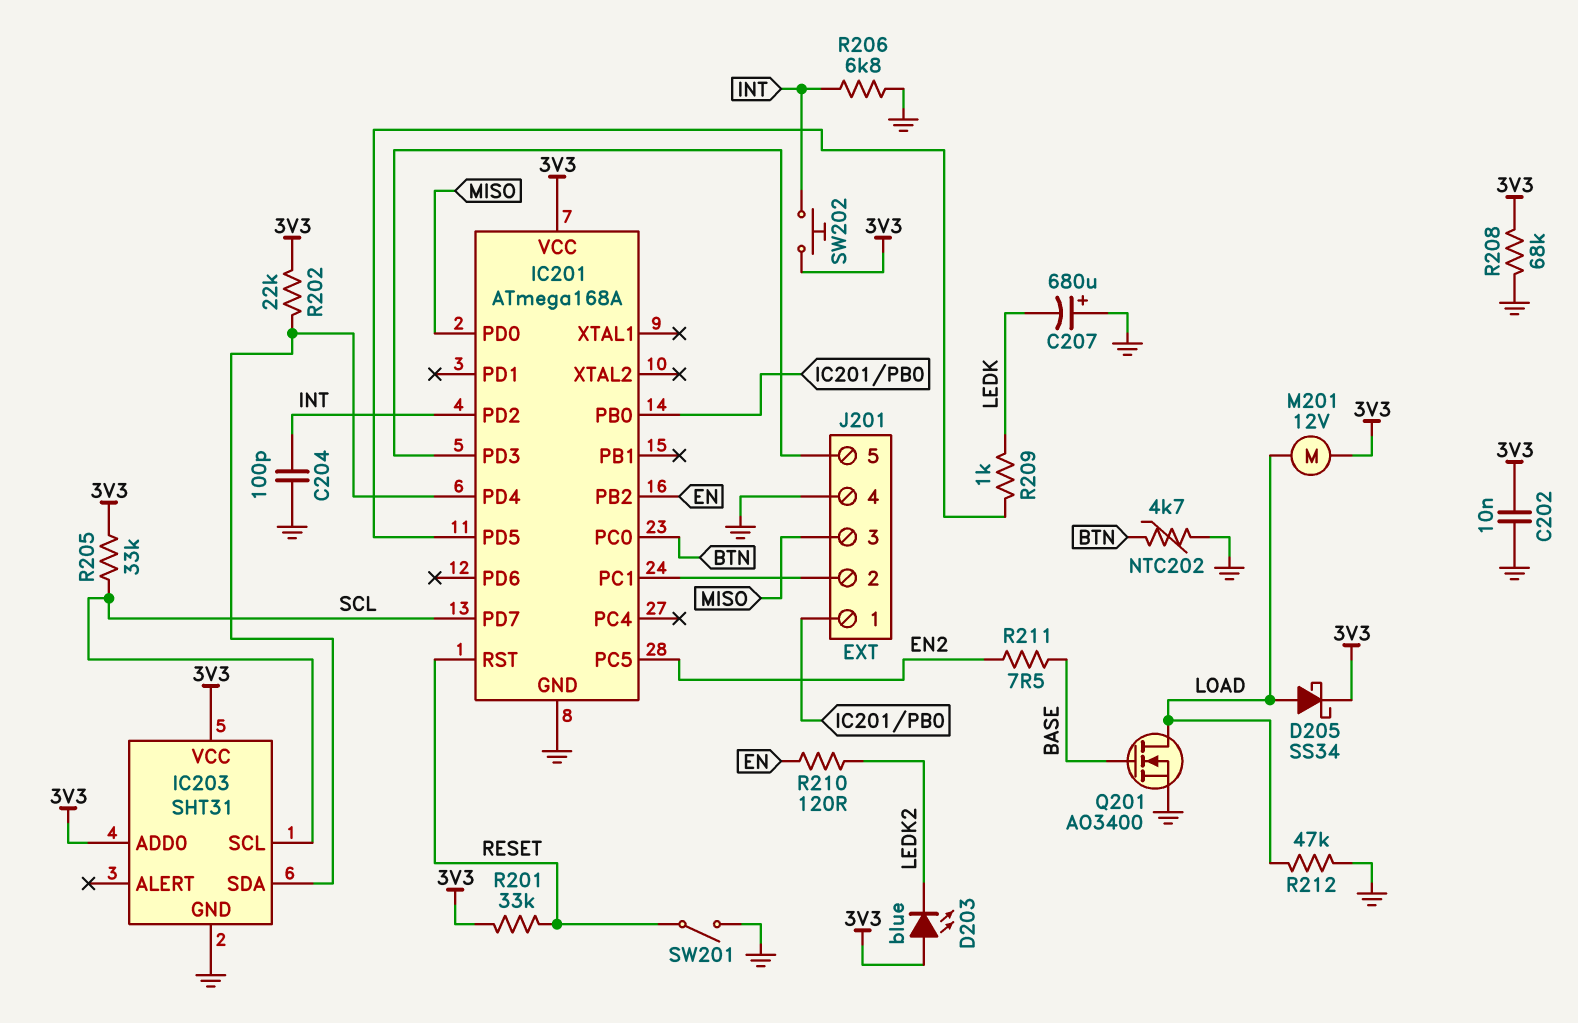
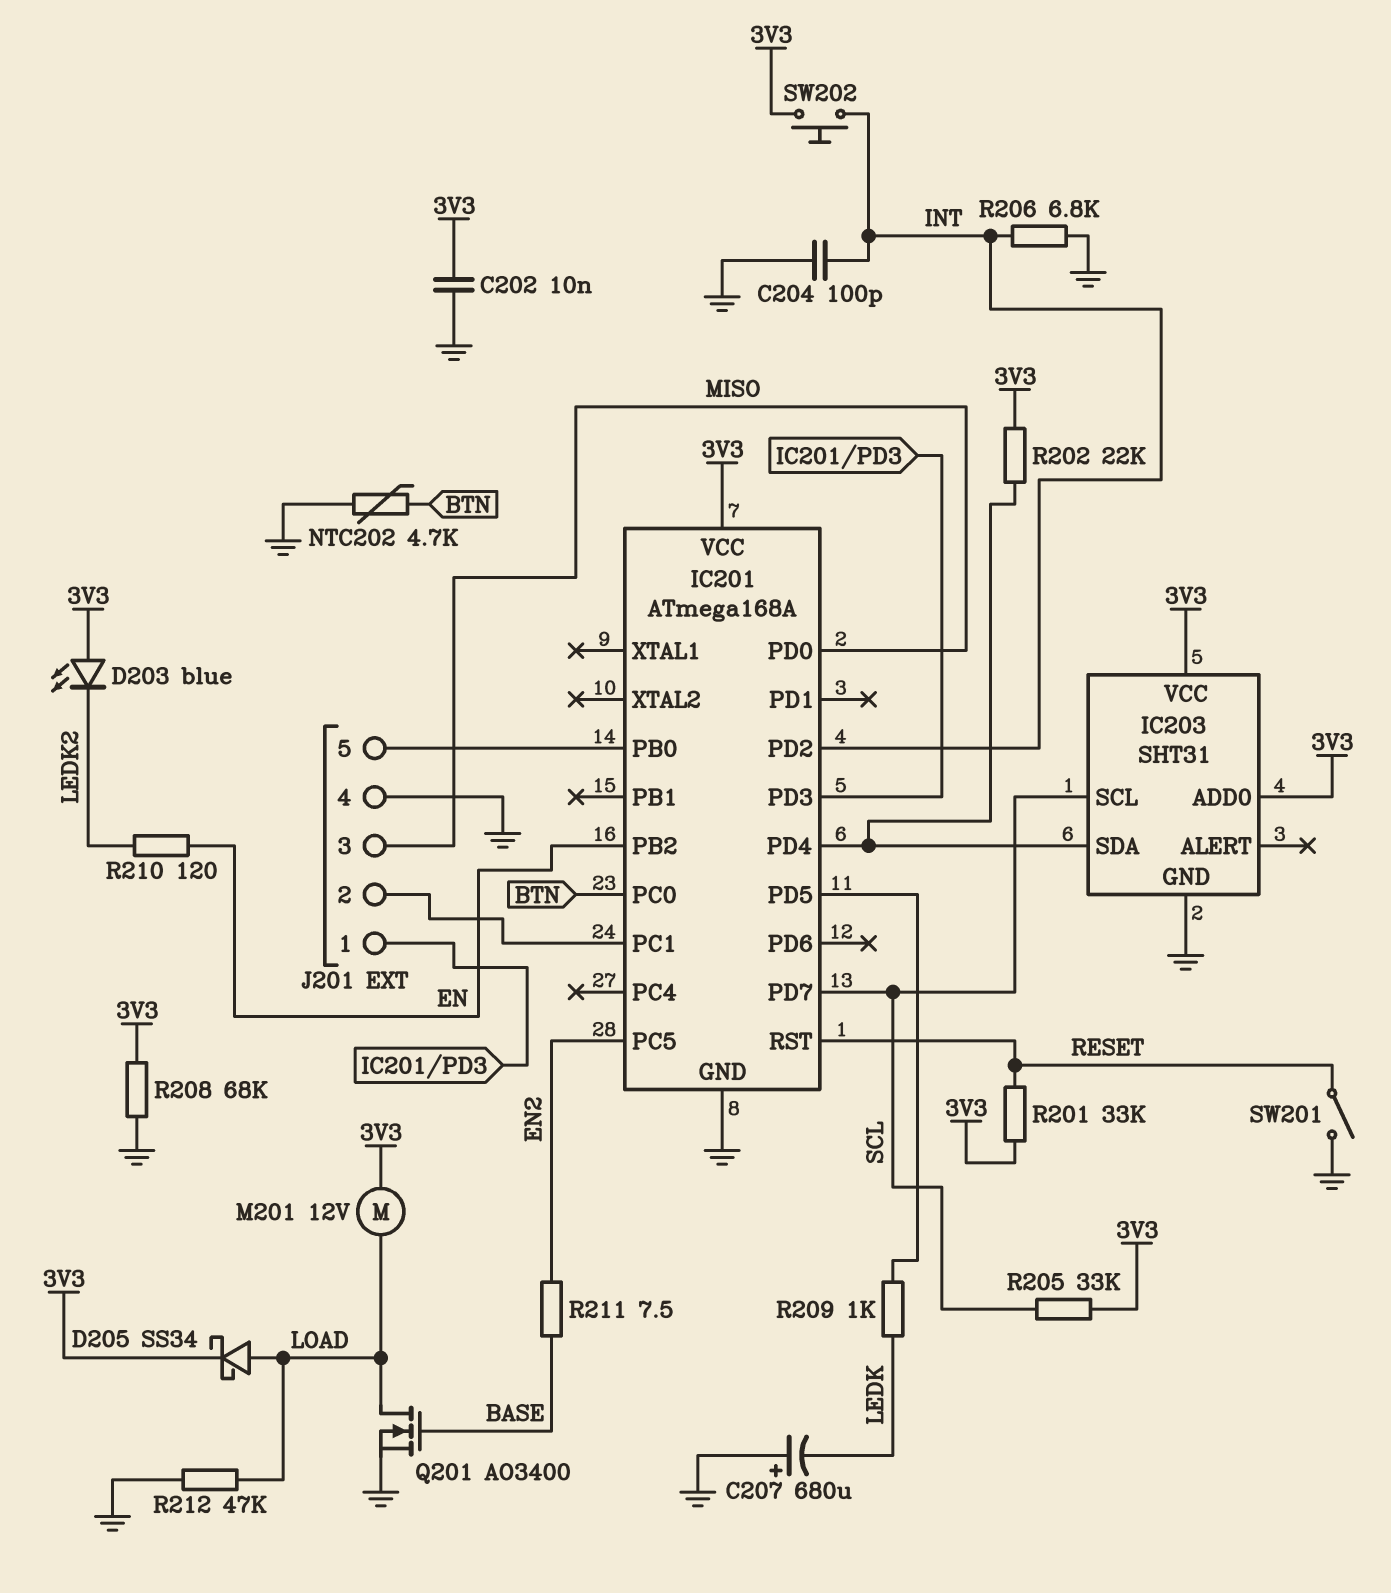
J201 pin 1: IC201/PB0 -> IC201/PD3
J201 pin 5: IC201/PD3 -> IC201/PB0

